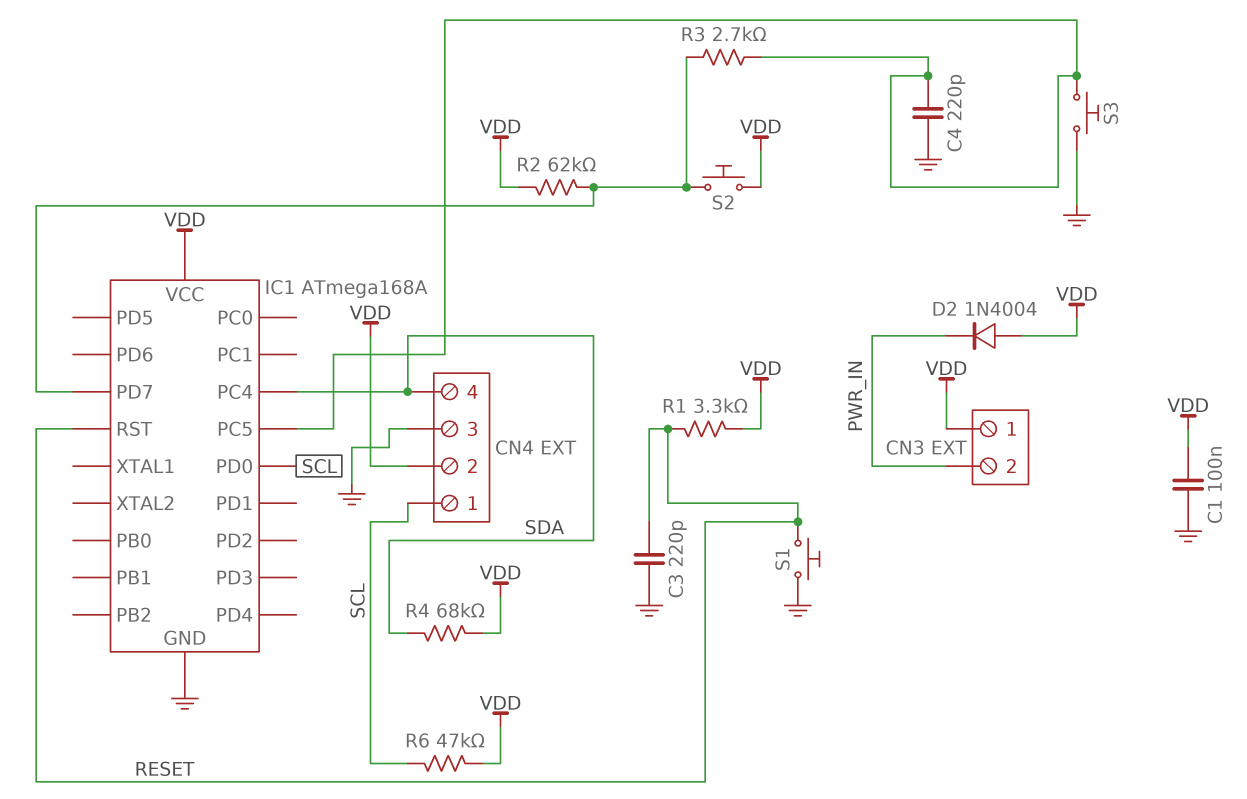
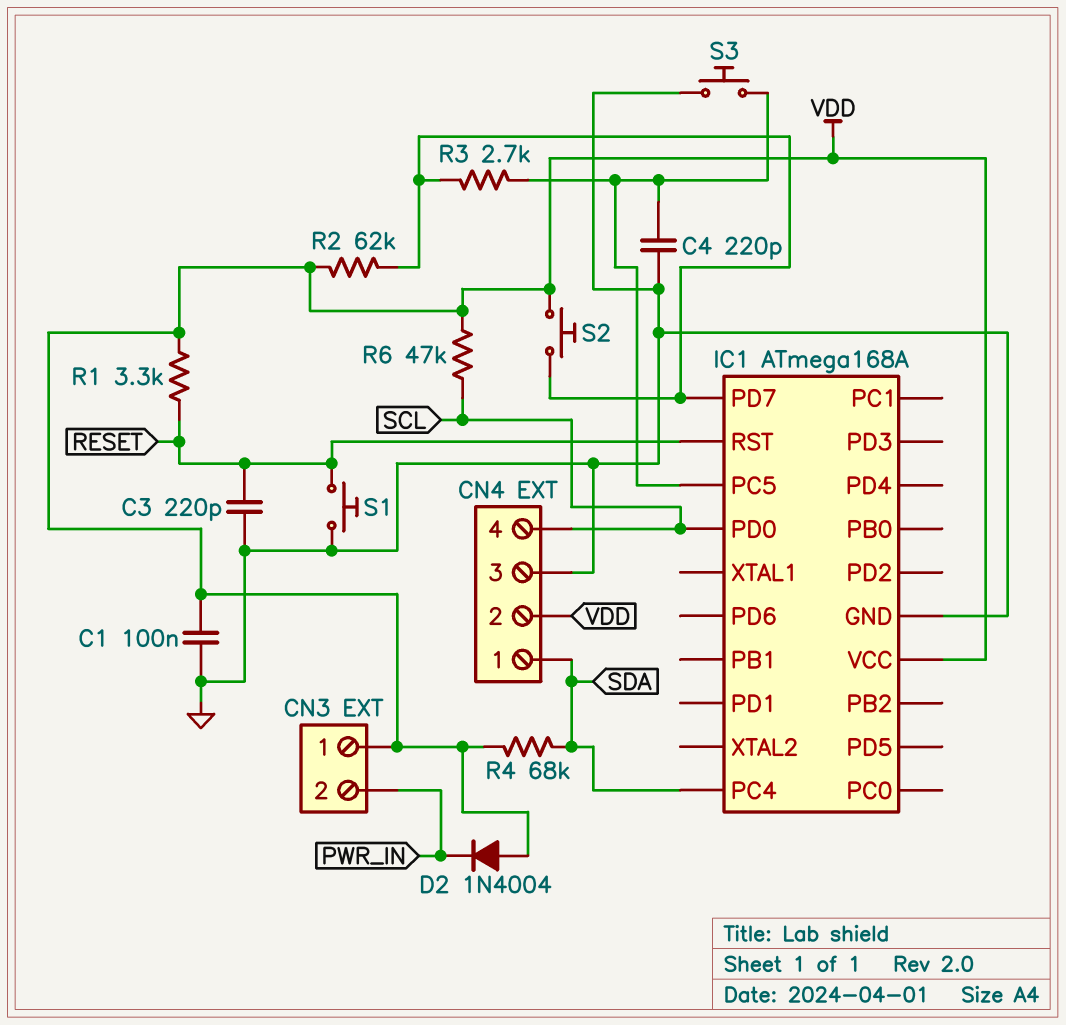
CN4 pin 1: SCL -> SDA
CN4 pin 4: SDA -> SCL

